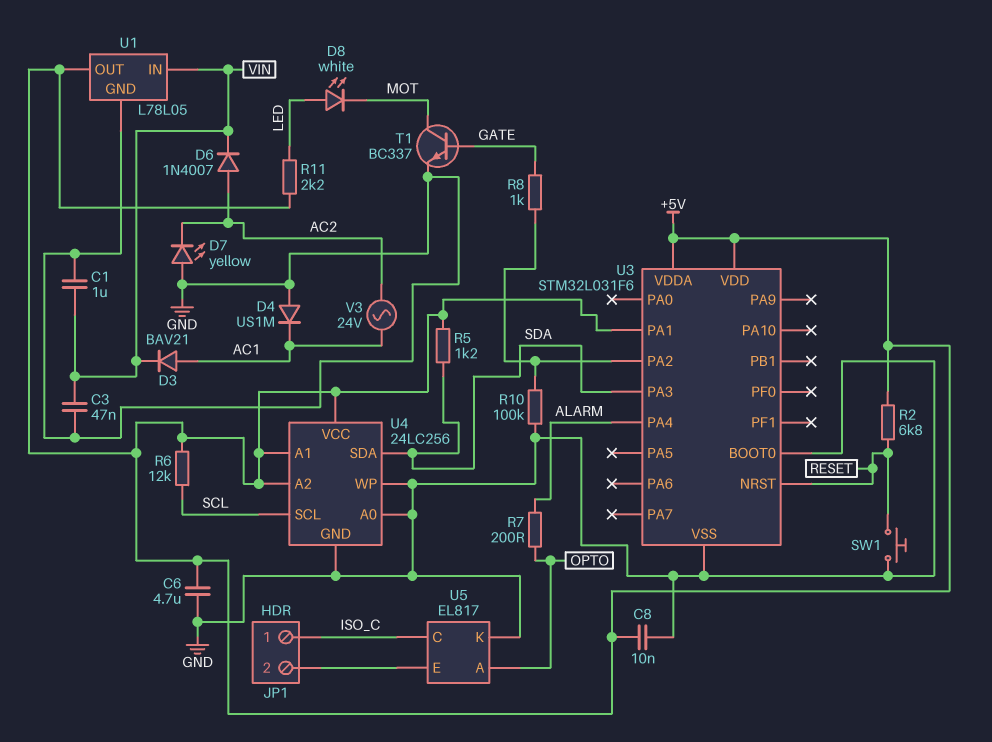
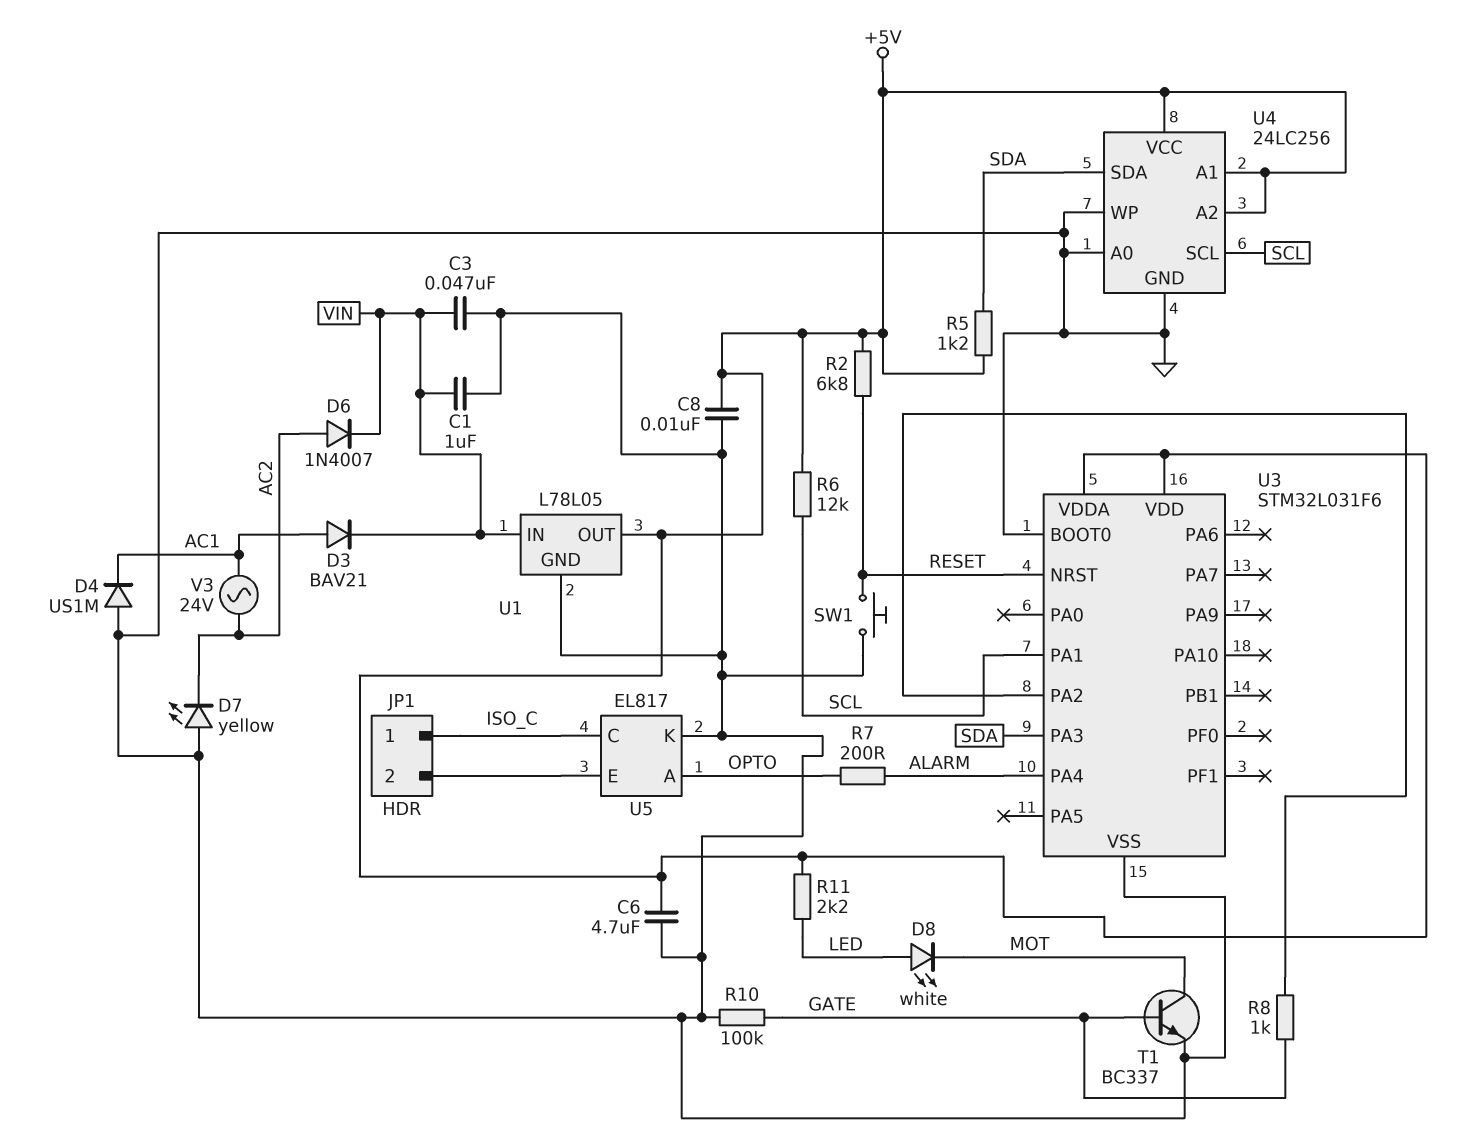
R10: 100k (GND, U3/PA2) -> 100k (GATE, GND)
U3 pin PA1: +5V -> SCL

